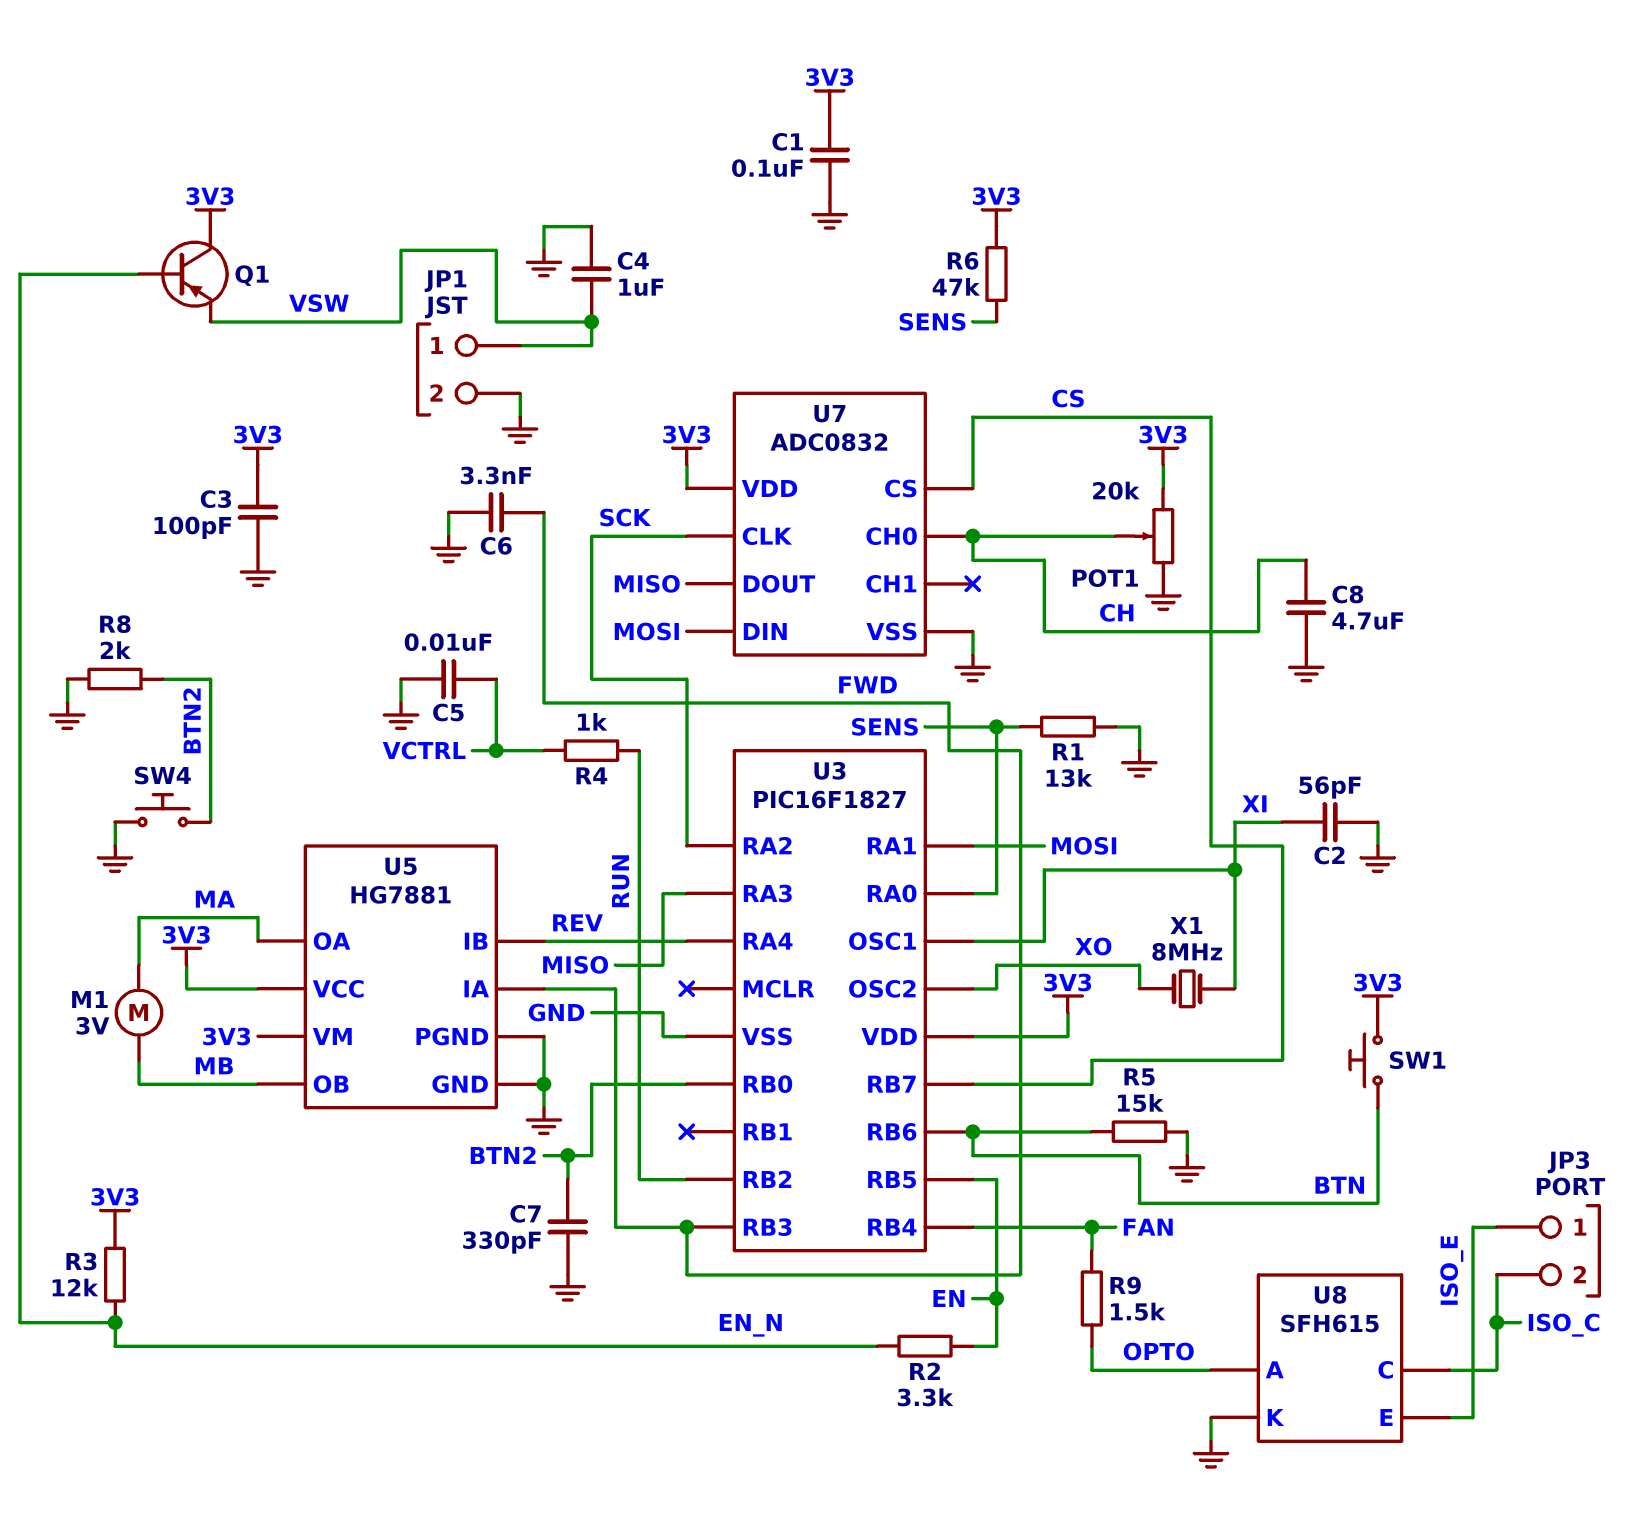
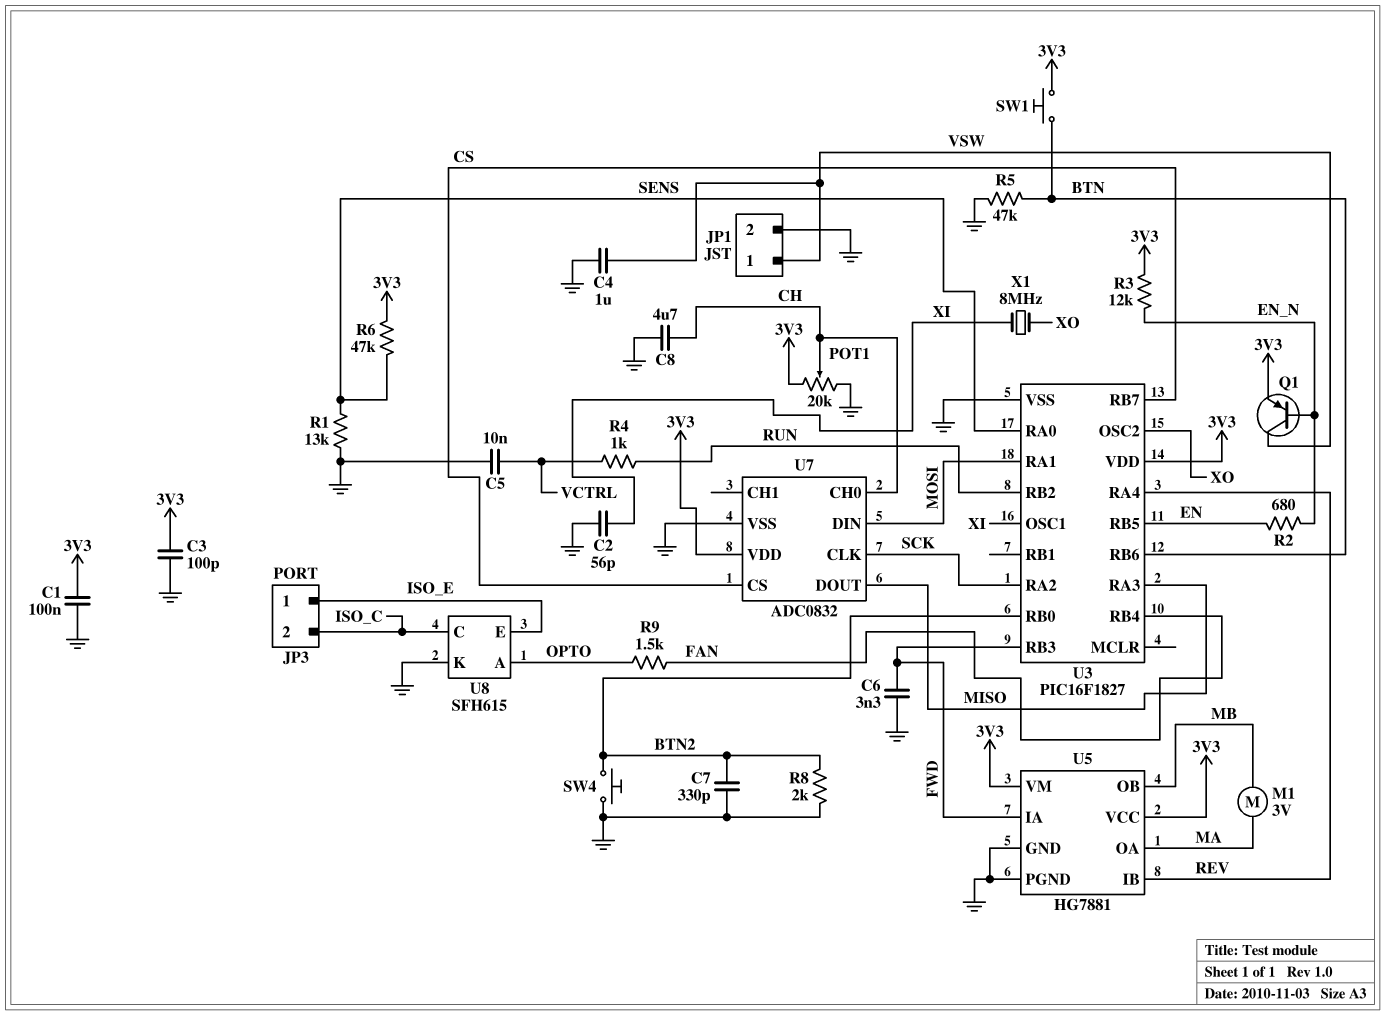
Q1: PNP (B EN_N, C 3V3, E VSW) -> PNP (B EN_N, C VSW, E 3V3)
R2: 3.3k (EN, EN_N) -> 680 (EN, EN_N)
R5: 15k (BTN, GND) -> 47k (BTN, GND)

